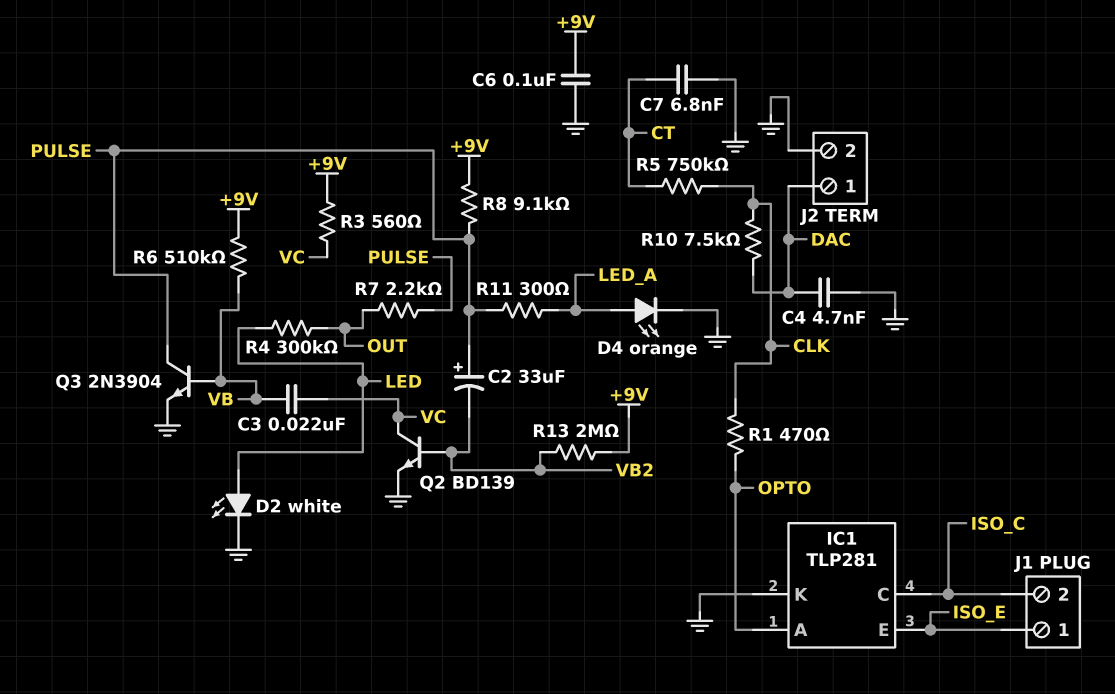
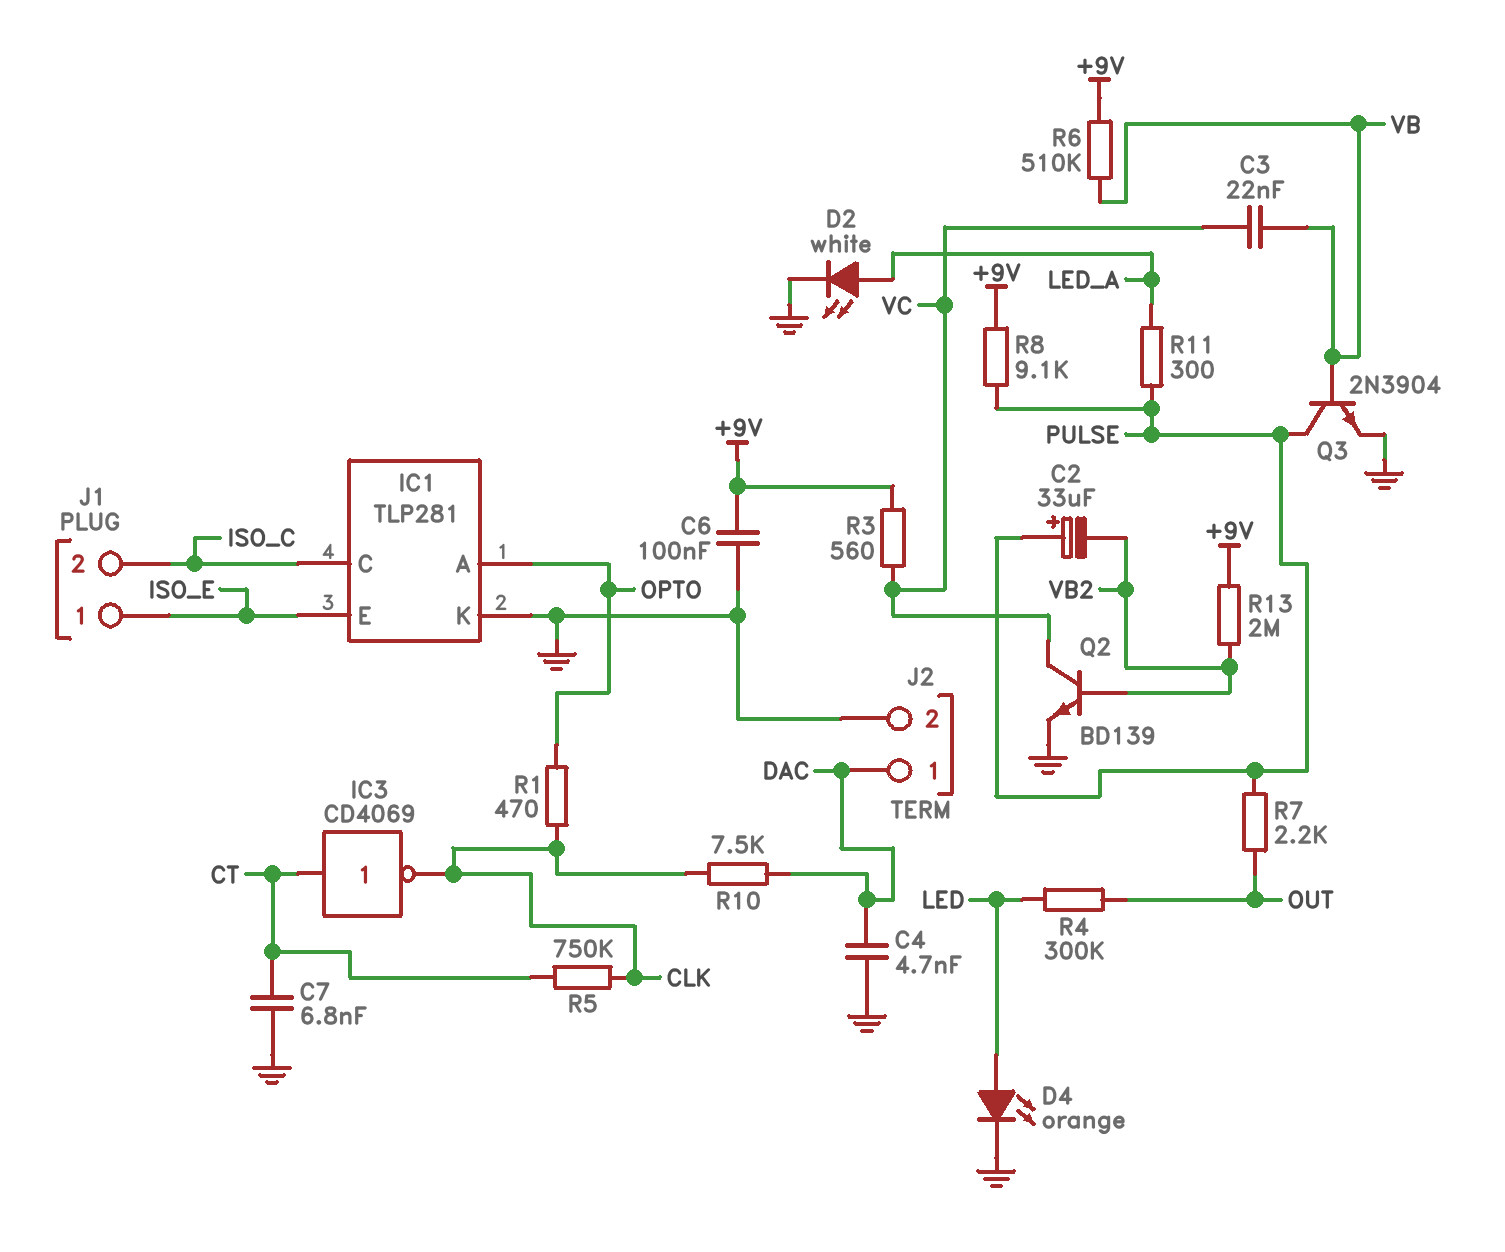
D2: LED white (A LED, K GND) -> LED white (A LED_A, K GND)
D4: LED orange (A LED_A, K GND) -> LED orange (A LED, K GND)
IC3: none -> NOT CD4069 (in CT, out CLK)

